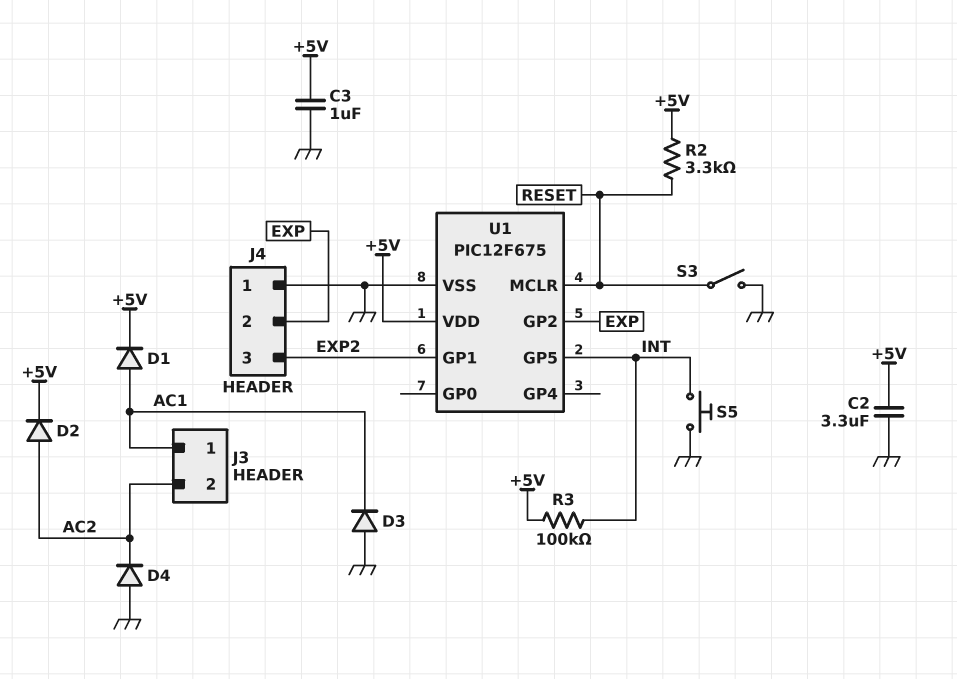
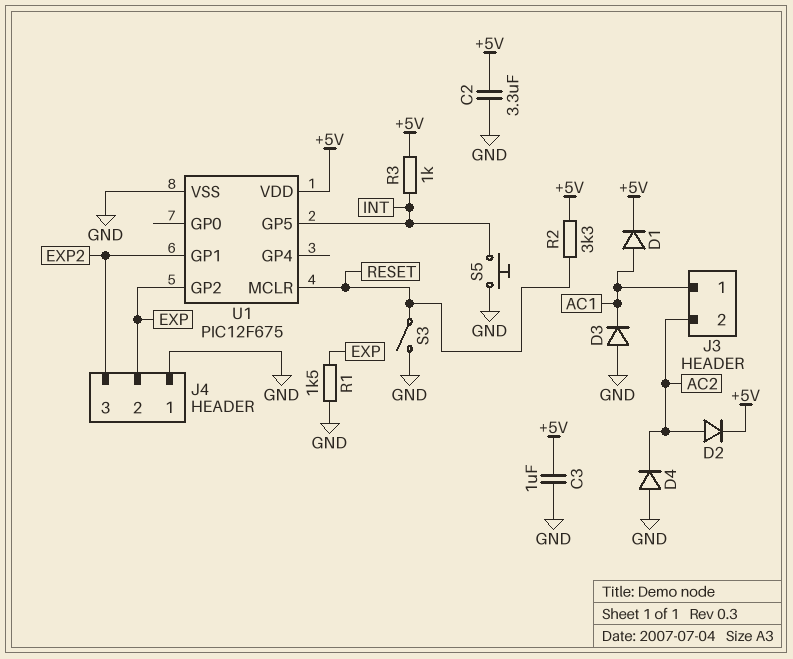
R1: none -> 1.5k (EXP, GND)
R3: 100k (+5V, INT) -> 1k (+5V, INT)

